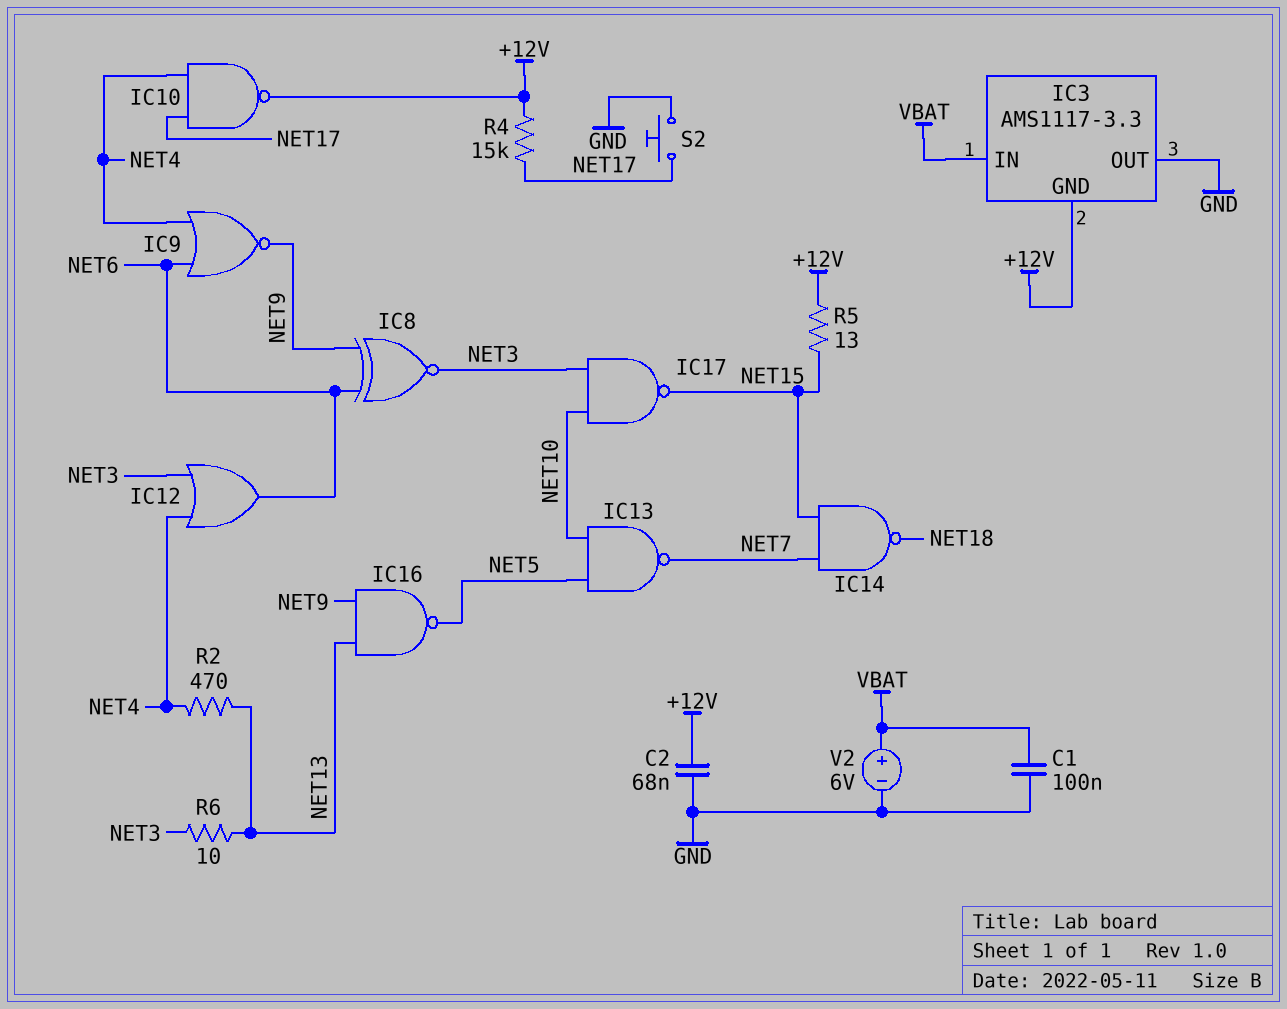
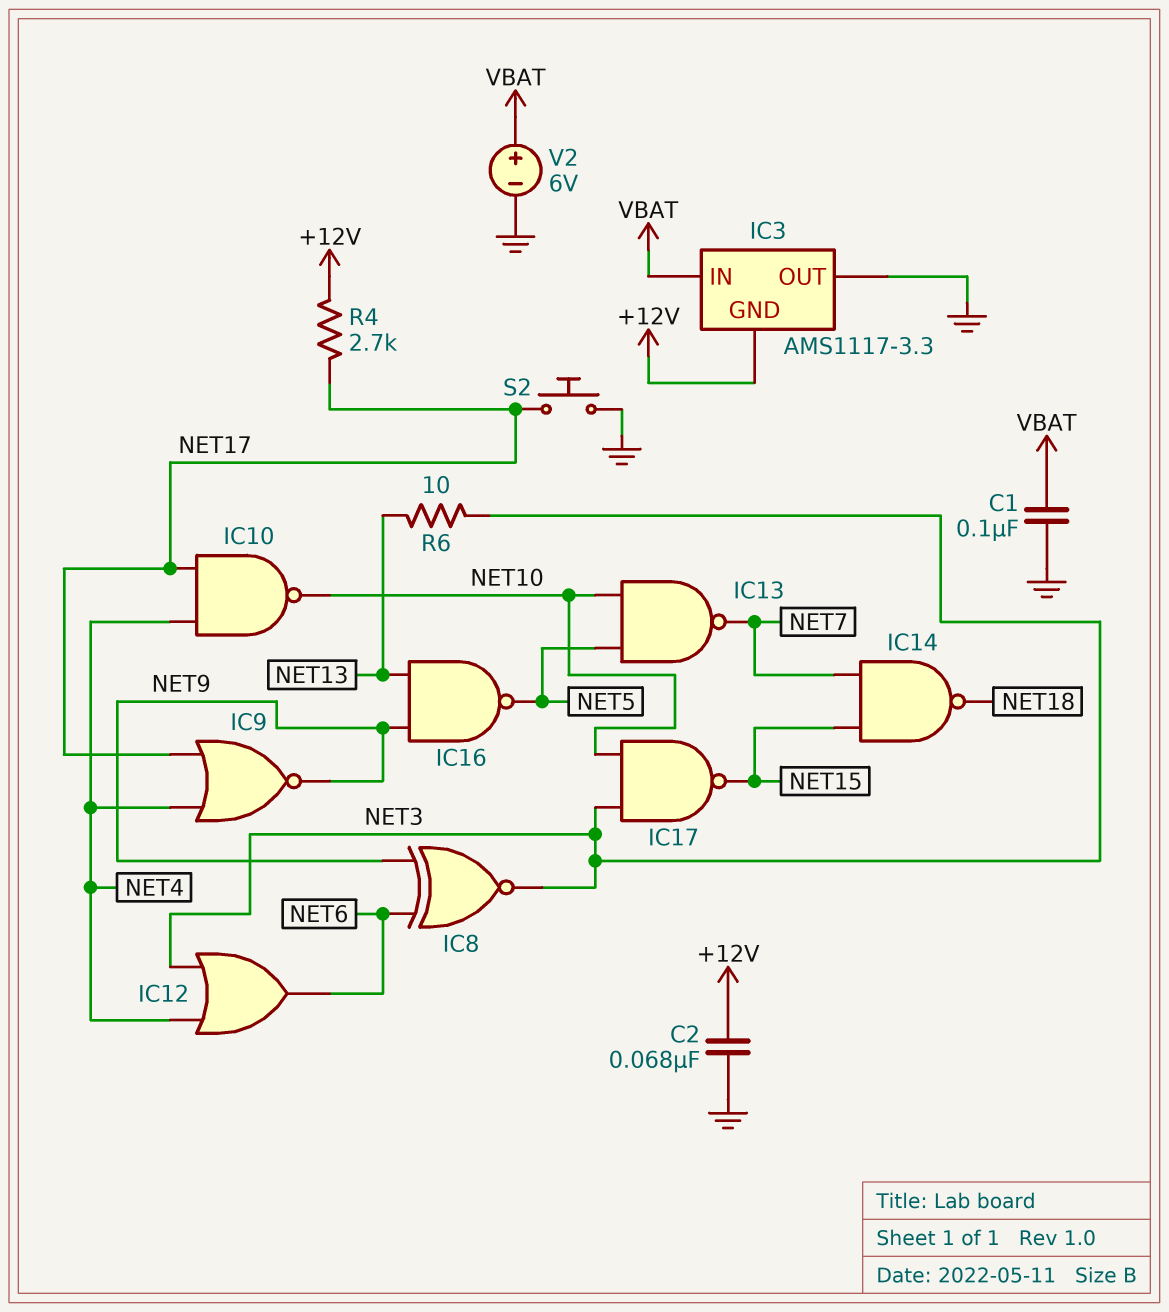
IC9: NOR (in NET4, in NET6, out NET9) -> NOR (in NET4, in NET17, out NET9)
IC10: NAND (in NET4, in NET17, out +12V) -> NAND (in NET4, in NET17, out NET10)
R2: 470 (NET4, NET13) -> none
R4: 15k (+12V, NET17) -> 2.7k (+12V, NET17)
R5: 13 (+12V, NET15) -> none

